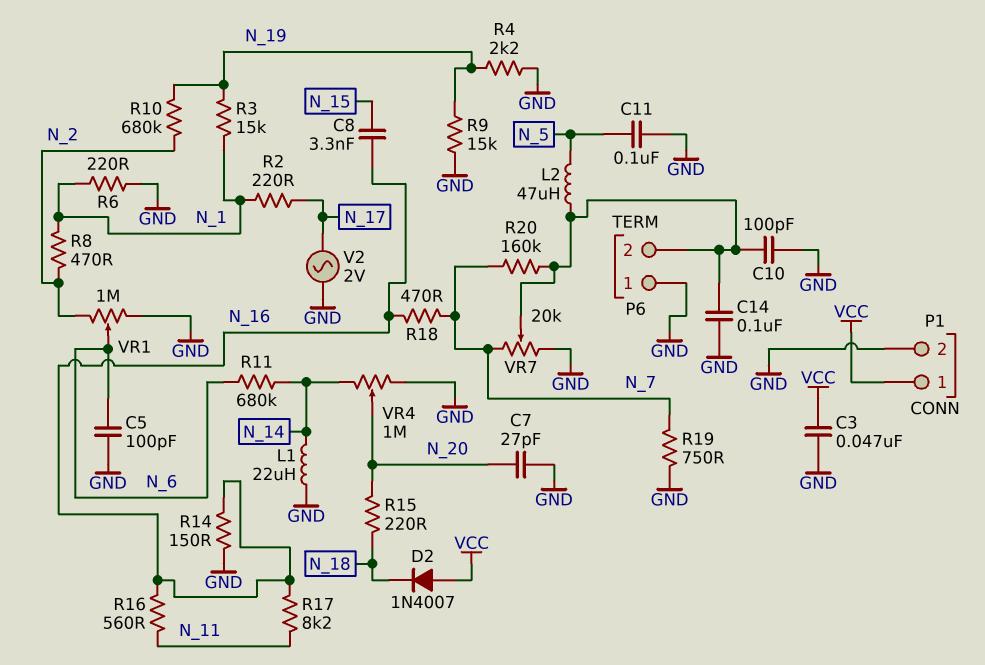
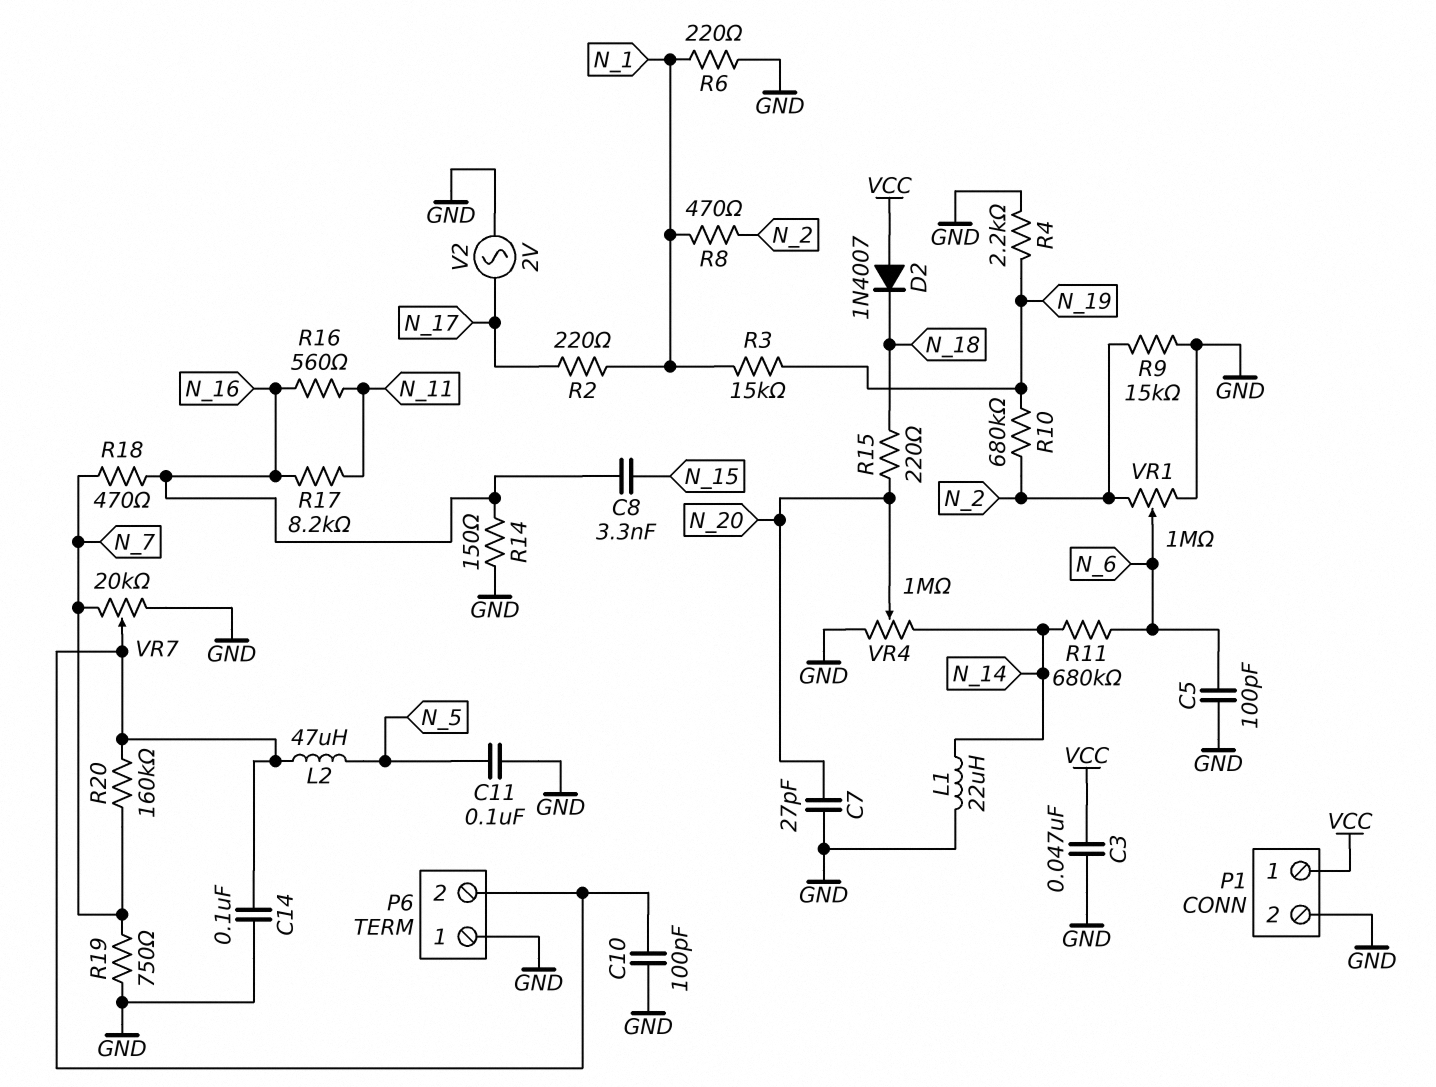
R9: 15k (GND, N_19) -> 15k (GND, N_2)

